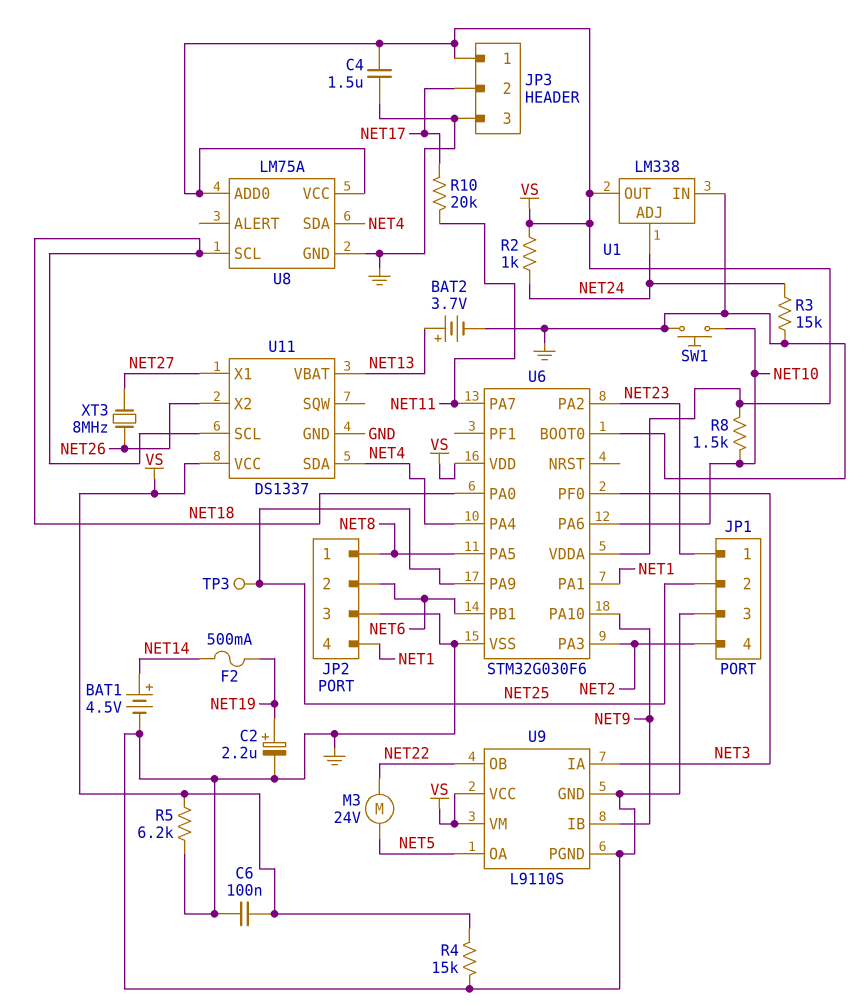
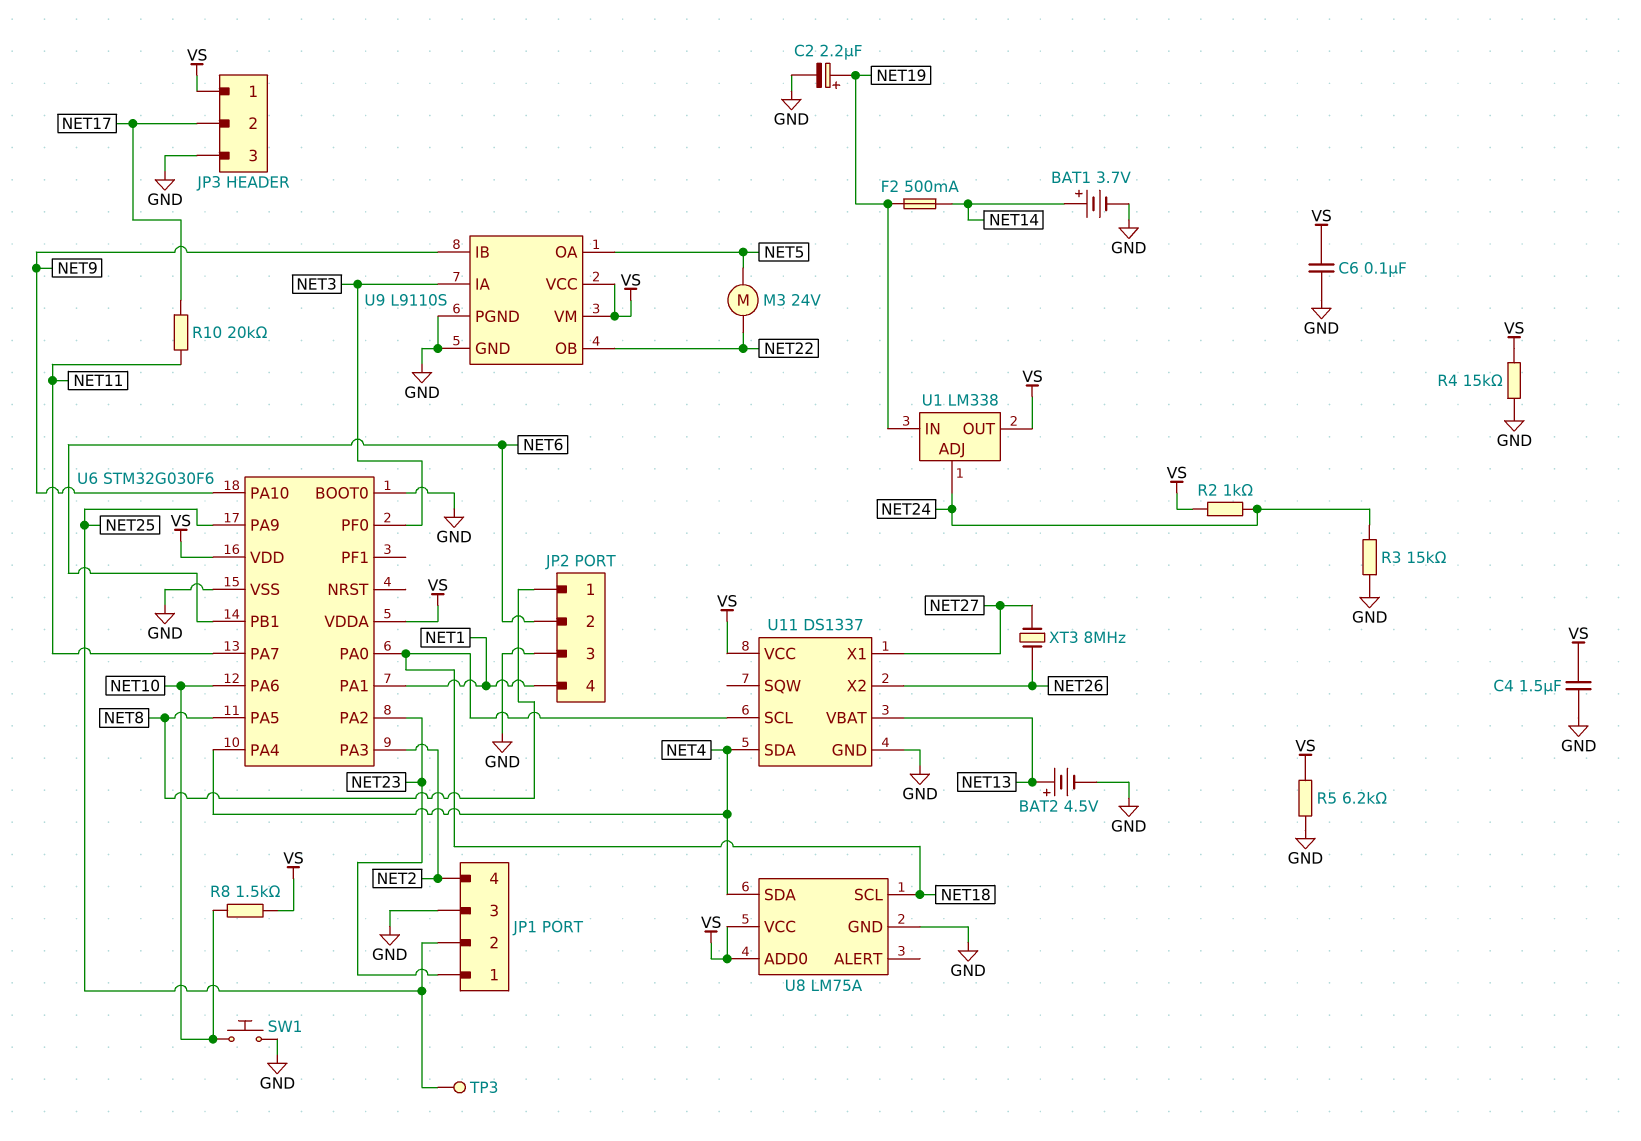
BAT1: 4.5V (plus NET14, minus GND) -> 3.7V (plus NET14, minus GND)
BAT2: 3.7V (plus NET13, minus GND) -> 4.5V (plus NET13, minus GND)
U1 pin IN: GND -> NET19

